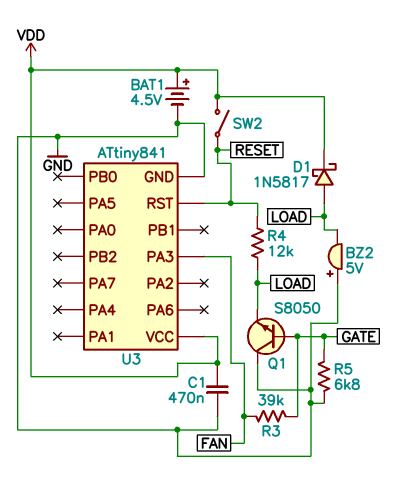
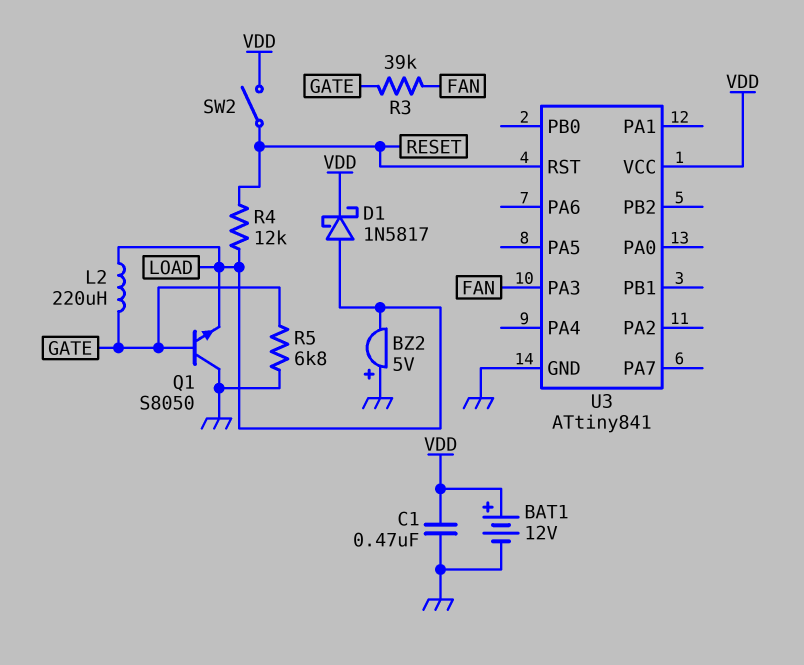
BAT1: 4.5V (plus VDD, minus GND) -> 12V (plus VDD, minus GND)
L2: none -> 220uH (GATE, LOAD)

